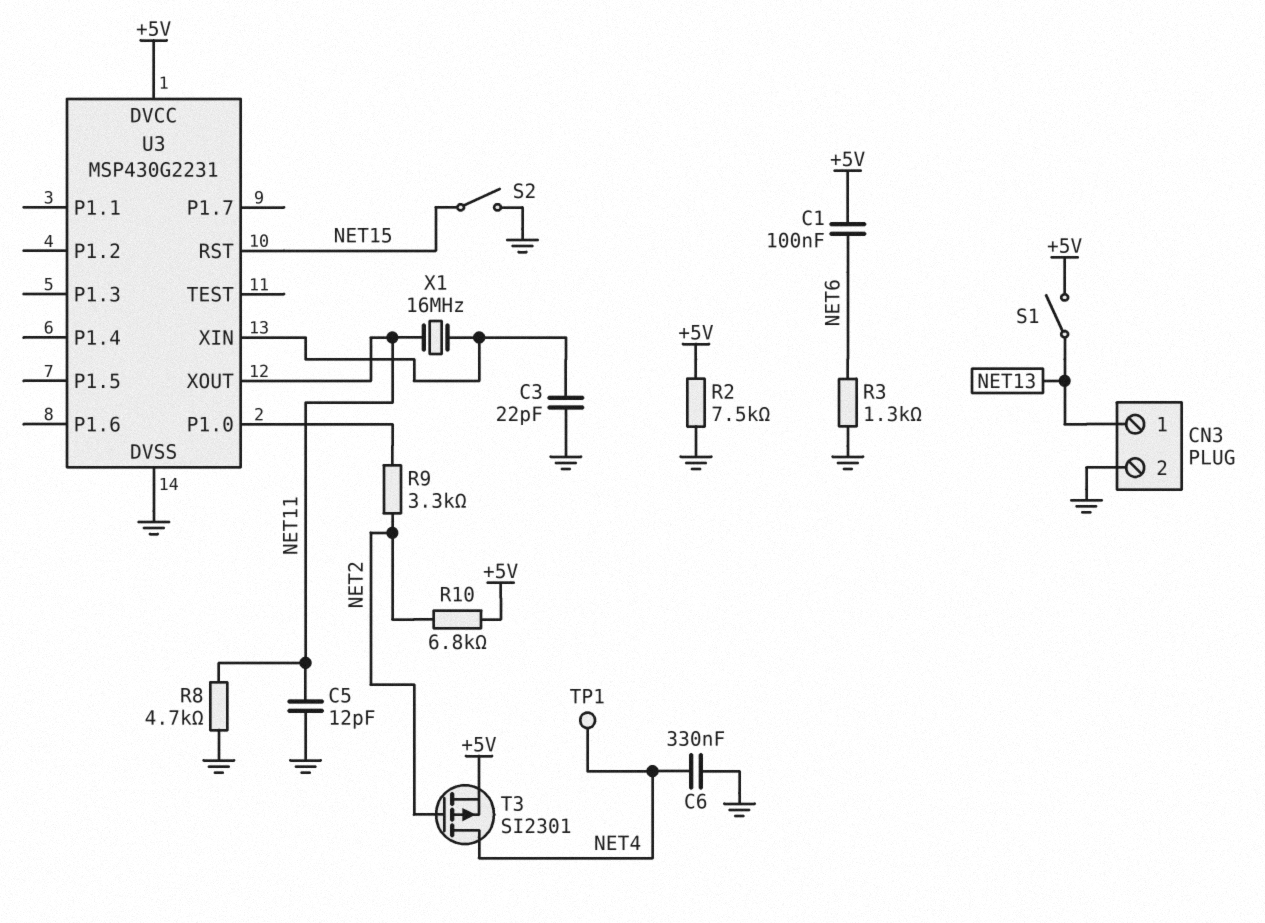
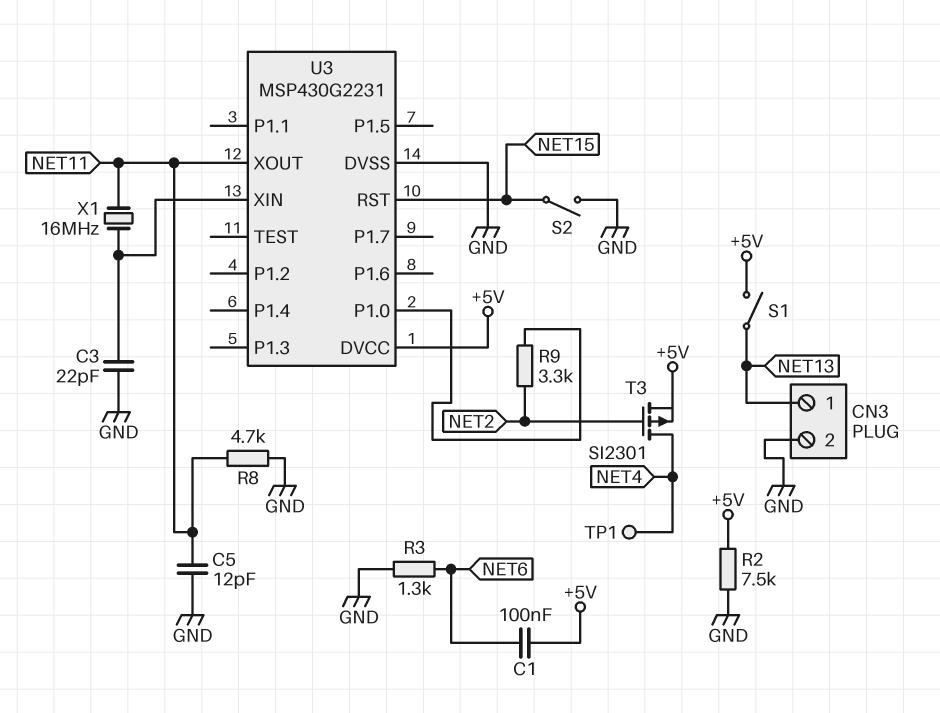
C6: 330nF (GND, NET4) -> none
R10: 6.8k (+5V, NET2) -> none

